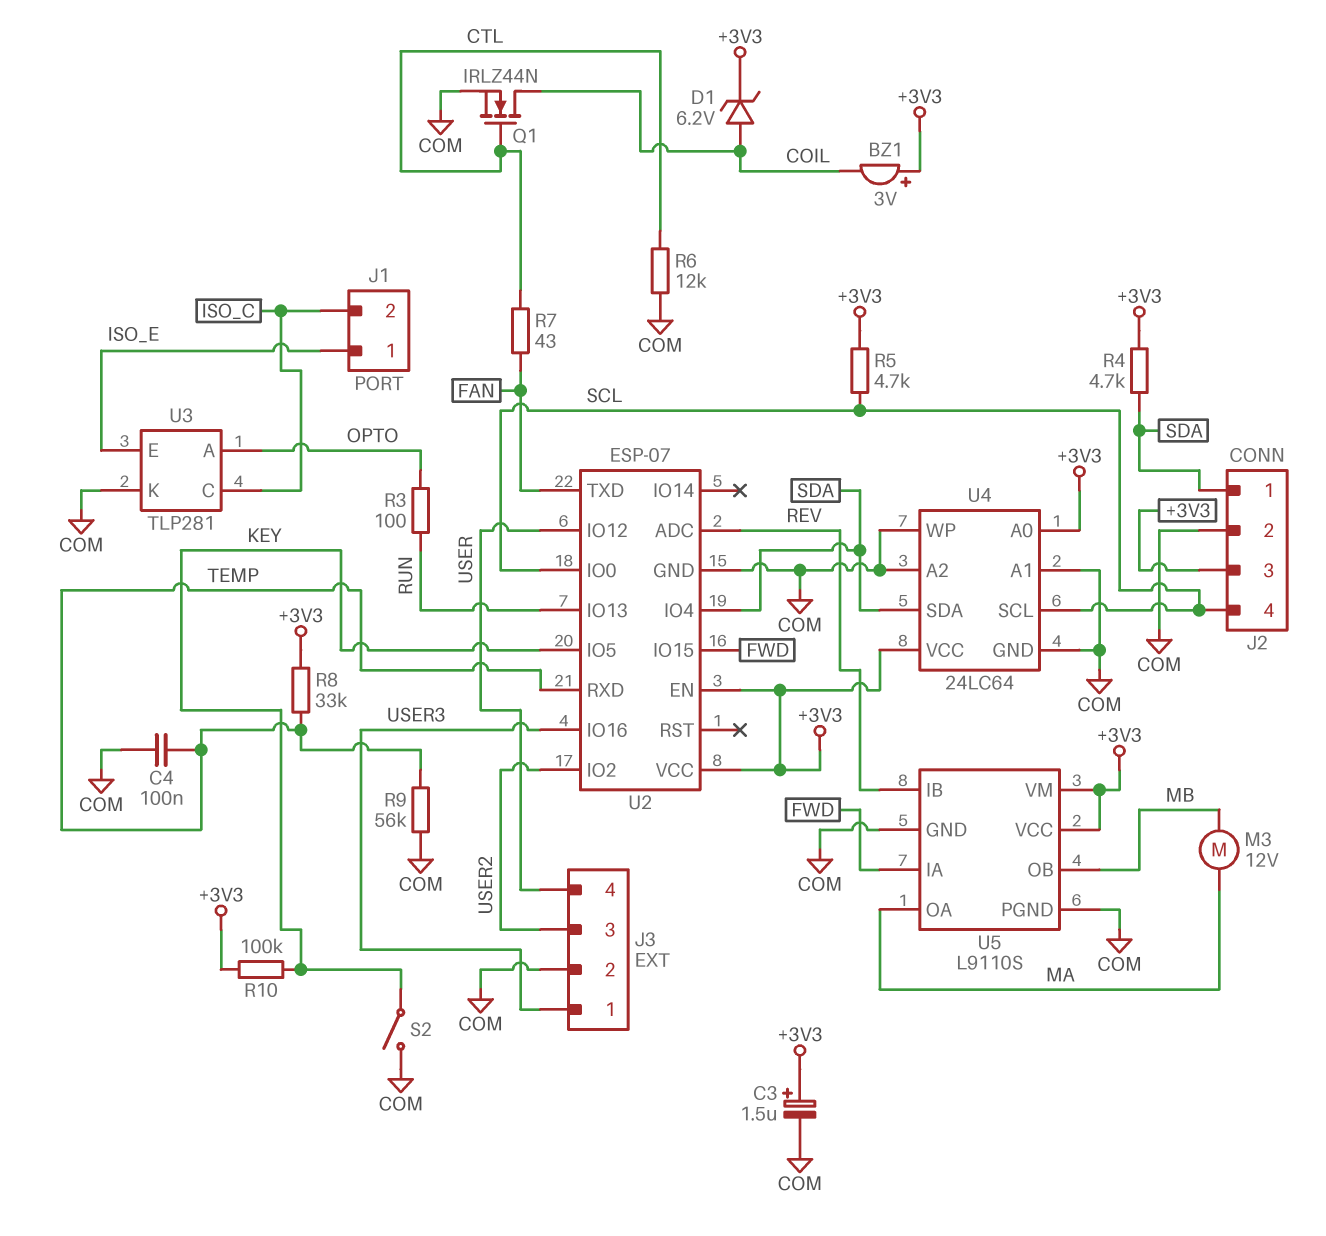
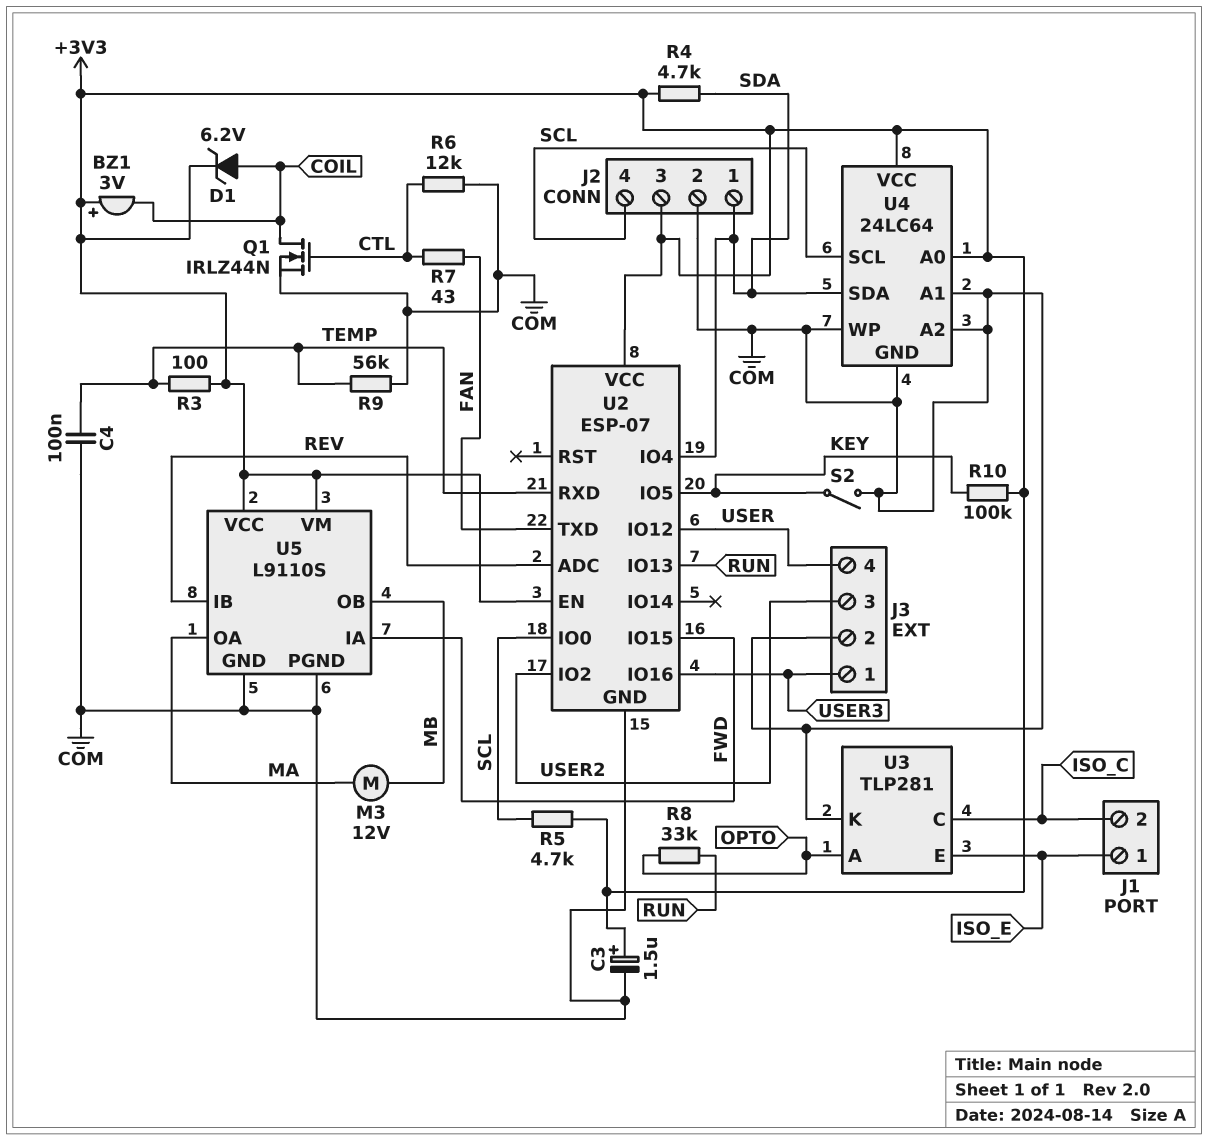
R3: 100 (OPTO, RUN) -> 100 (+3V3, TEMP)
R8: 33k (+3V3, TEMP) -> 33k (OPTO, RUN)

